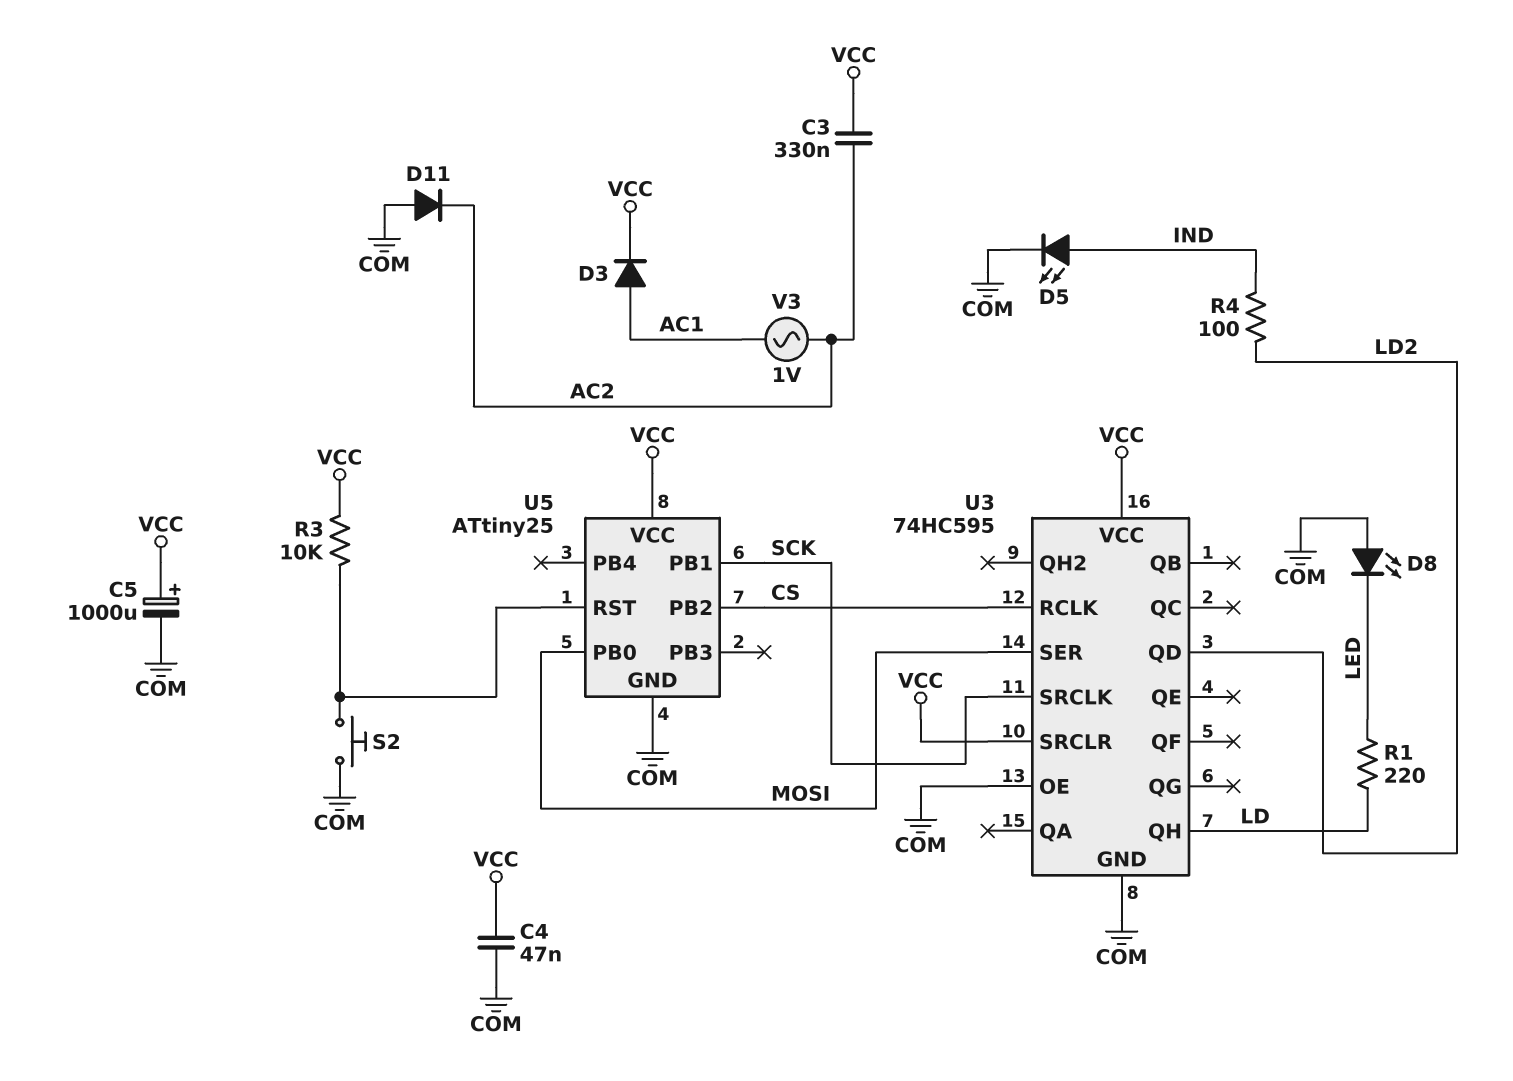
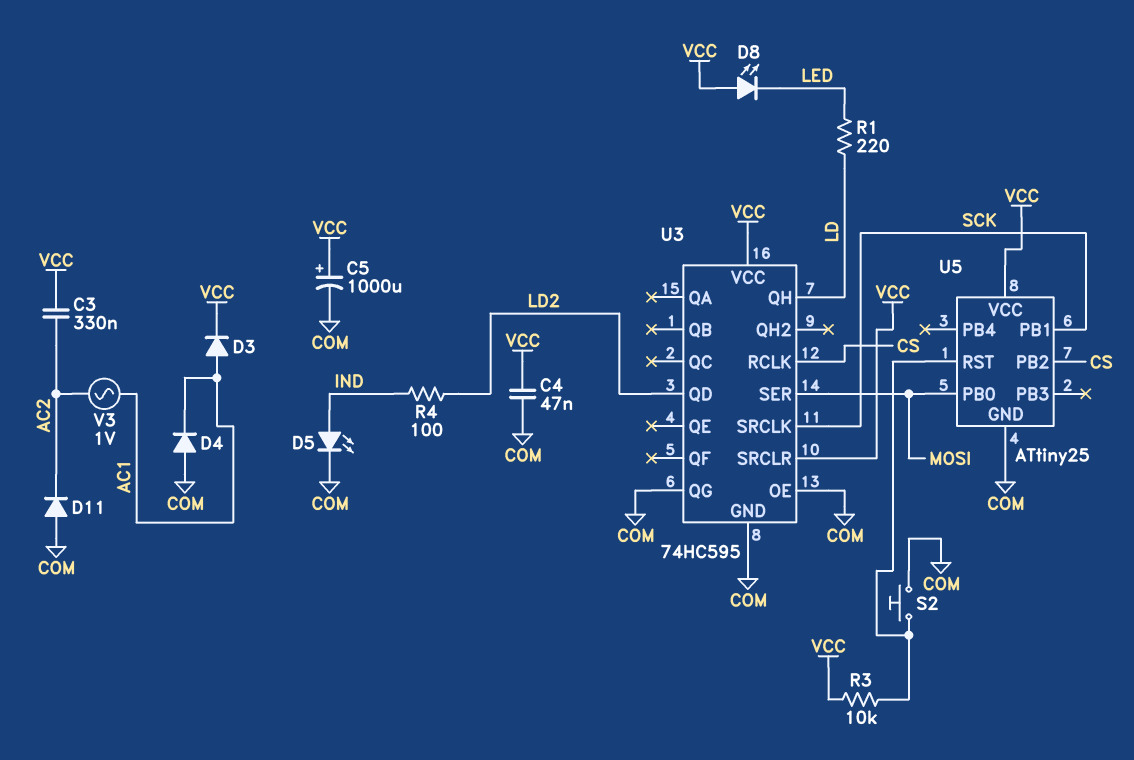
D4: none -> diode (A COM, K AC1)
D8: LED (A COM, K LED) -> LED (A VCC, K LED)
U3 pin QG: none -> COM

